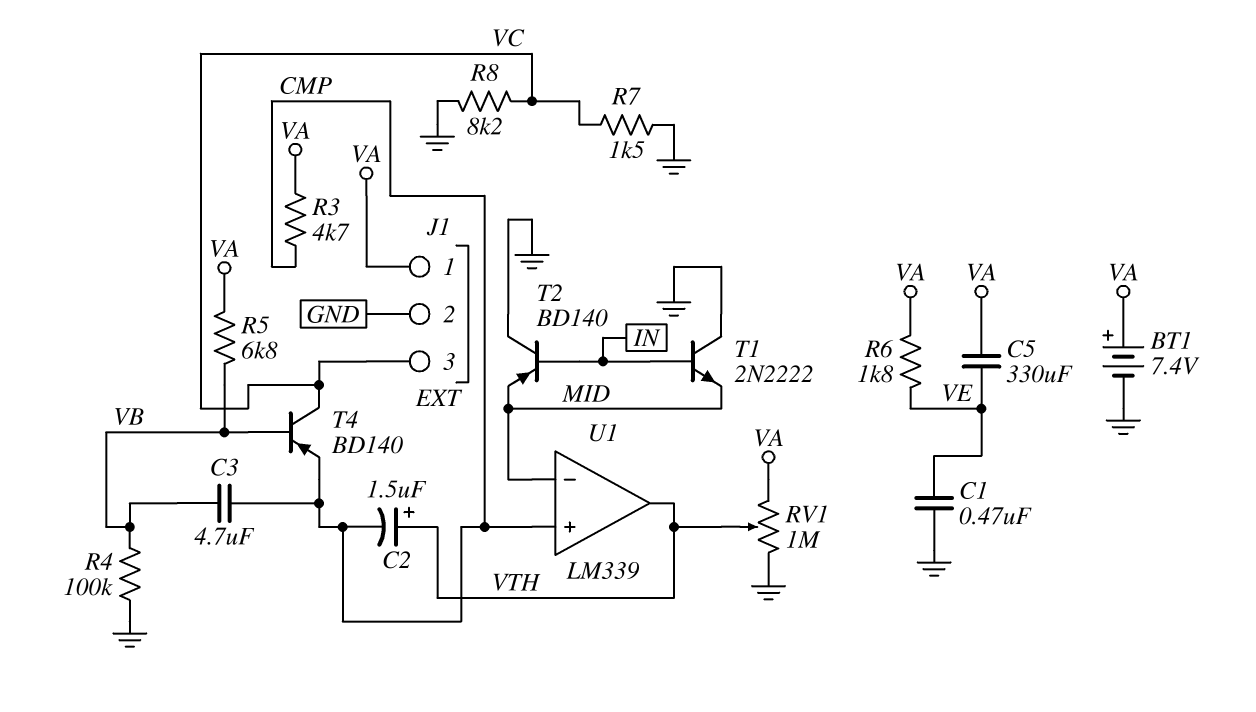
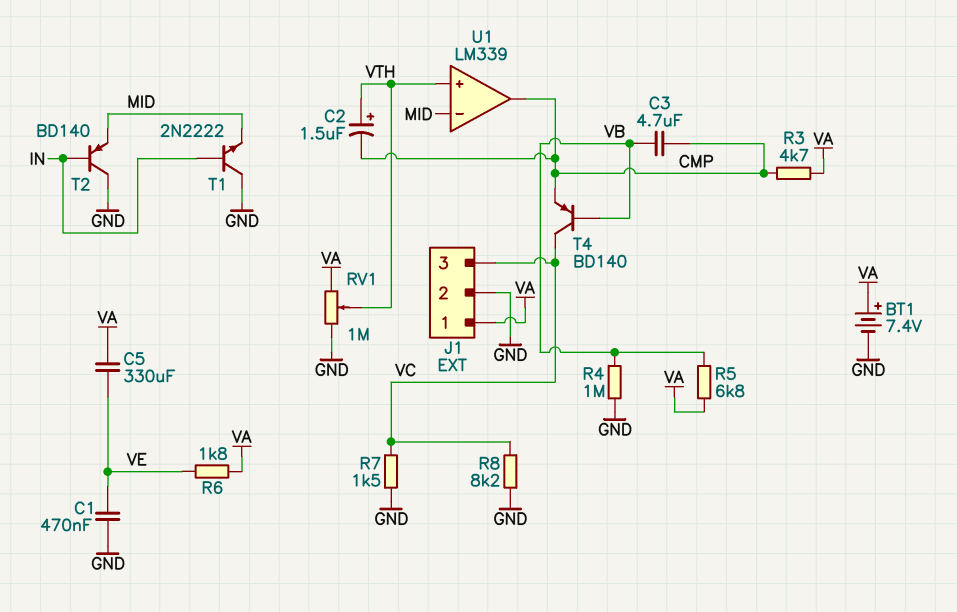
R4: 100k (GND, VB) -> 1M (GND, VB)
U1 pin in+: CMP -> VTH
U1 pin out: VTH -> CMP

